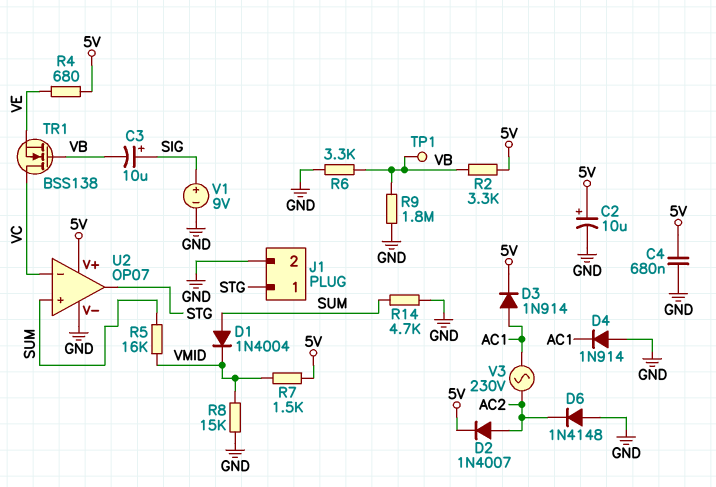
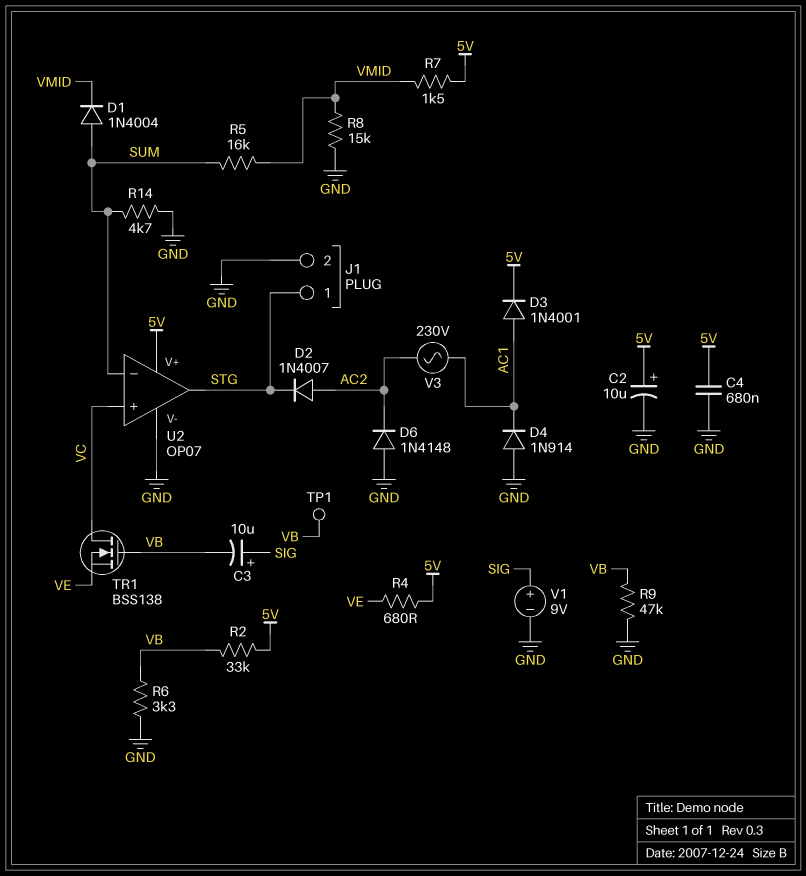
D2: diode 1N4007 (A AC2, K 5V) -> diode 1N4007 (A AC2, K STG)
D3: diode 1N914 (A AC1, K 5V) -> diode 1N4001 (A AC1, K 5V)
R2: 3.3k (5V, VB) -> 33k (5V, VB)
R9: 1.8M (GND, VB) -> 47k (GND, VB)
U2 pin in+: SUM -> VC
U2 pin in-: VC -> SUM

